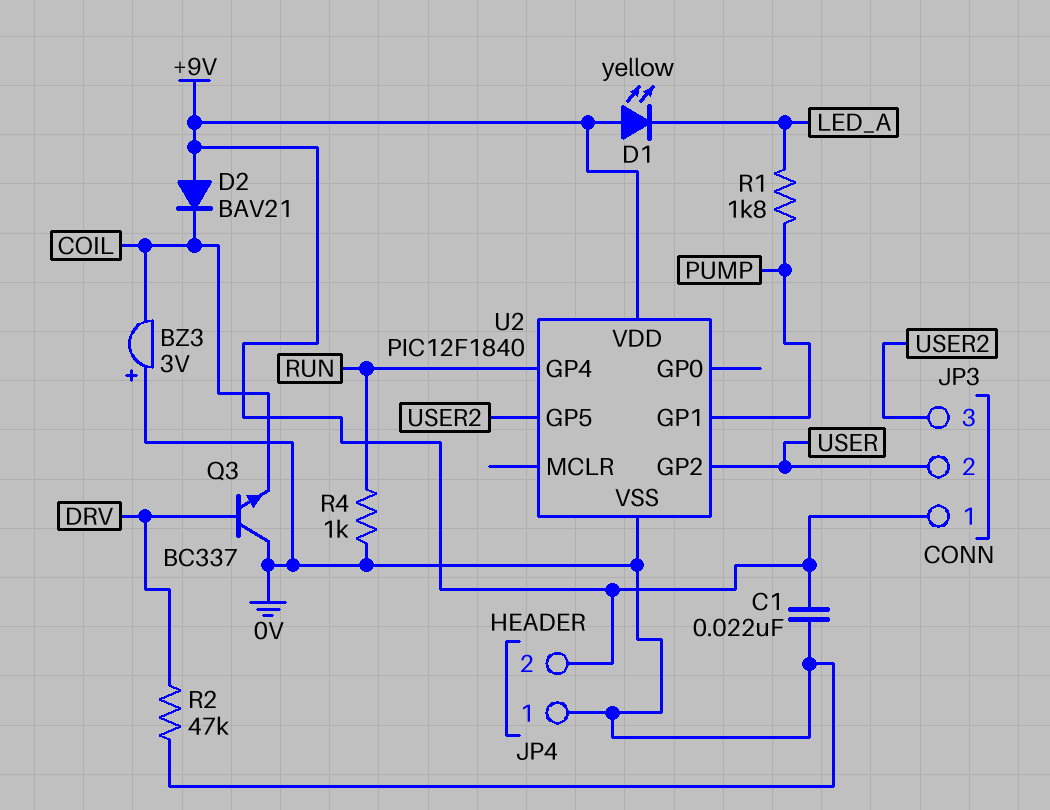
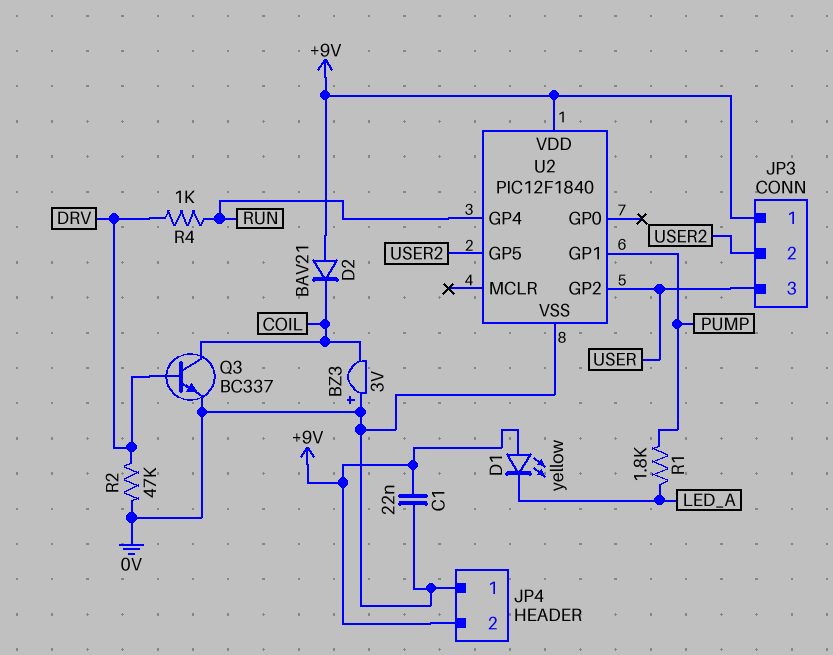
JP3 pin 2: USER -> USER2
JP3 pin 3: USER2 -> USER
Q3: NPN BC337 (B DRV, C 0V, E COIL) -> NPN BC337 (B DRV, C COIL, E 0V)
R4: 1k (0V, RUN) -> 1k (DRV, RUN)

